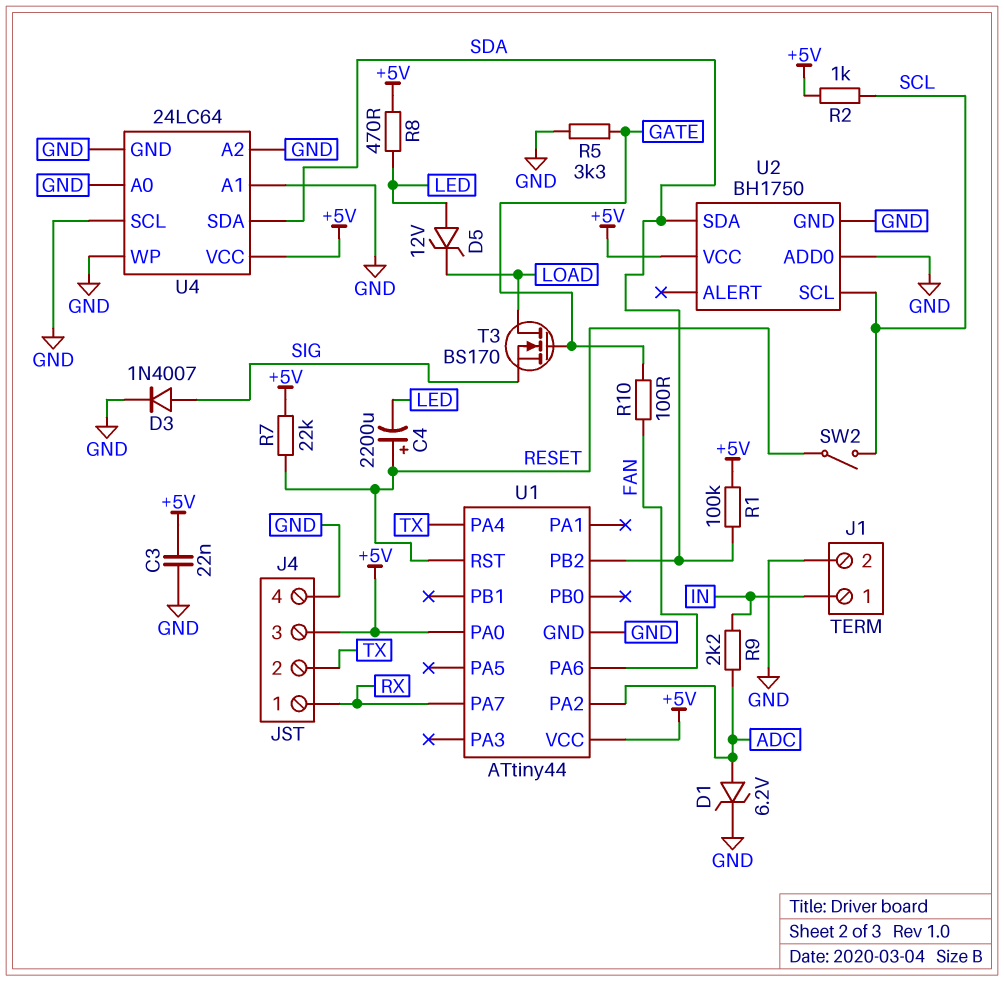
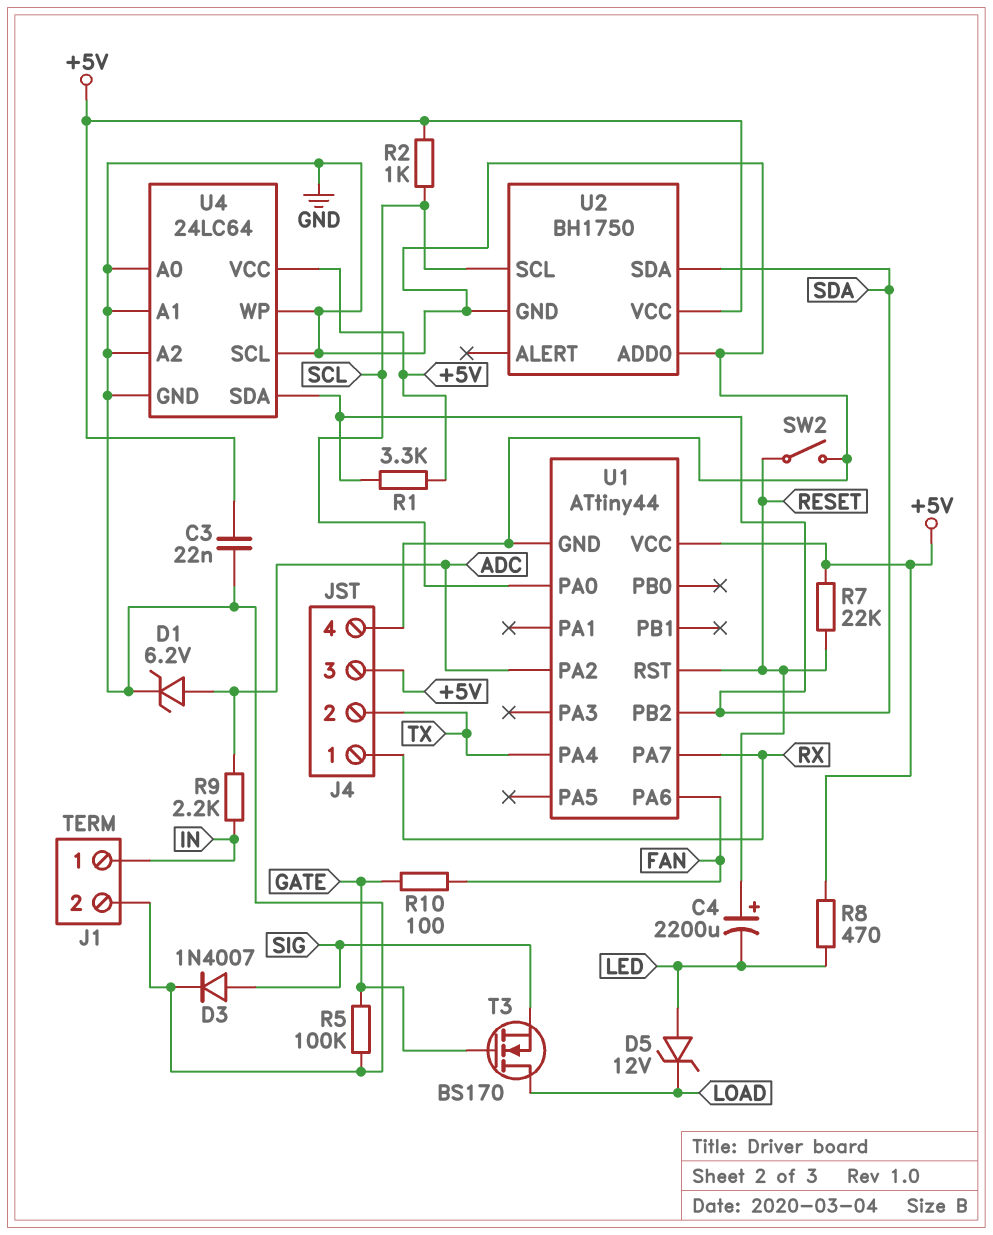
R1: 100k (+5V, SDA) -> 3.3k (+5V, SDA)
R5: 3.3k (GATE, GND) -> 100k (GATE, GND)
SW2: switch (RESET, SCL) -> switch (GND, RESET)
U1 pin PA0: +5V -> SCL

